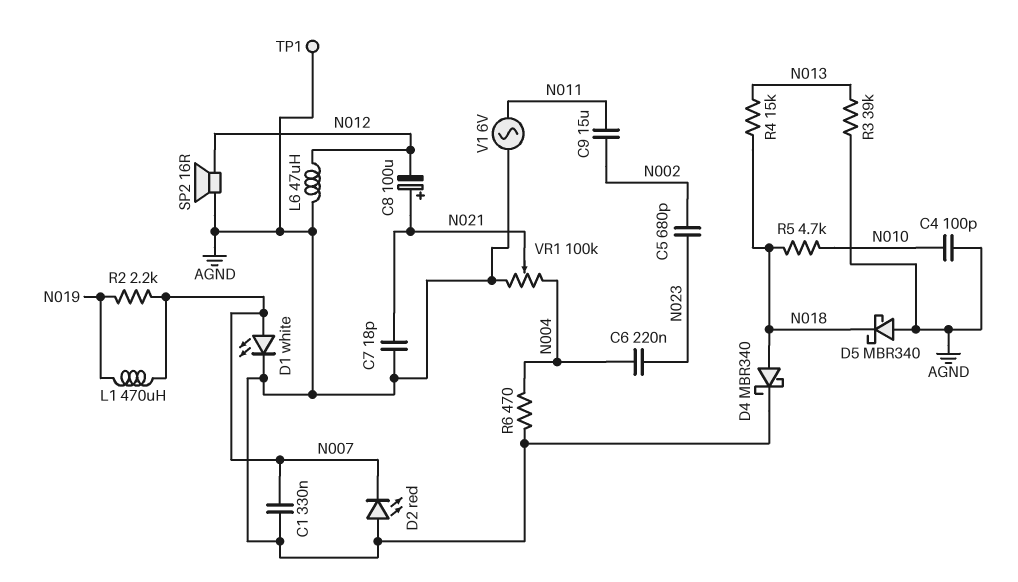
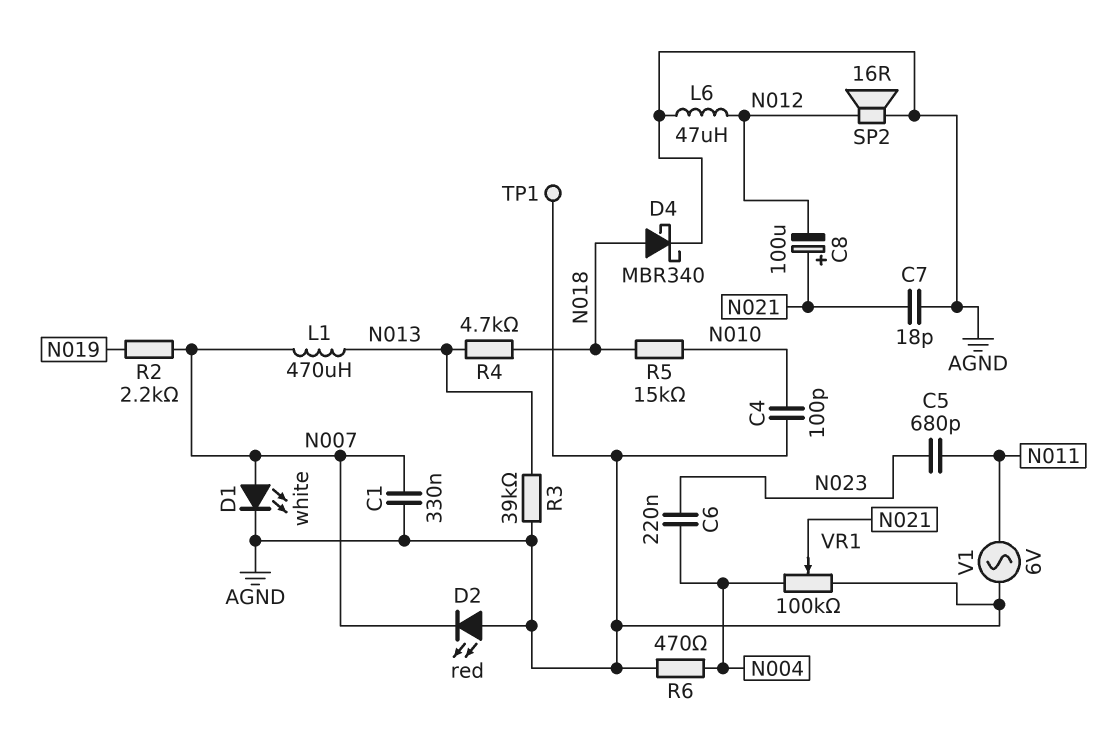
C5: 680pF (N002, N023) -> 680pF (N011, N023)
C9: 15uF (N002, N011) -> none
D5: schottky MBR340 (A AGND, K N018) -> none
L1: 470uH (N007, N019) -> 470uH (N007, N013)
R4: 15k (N013, N018) -> 4.7k (N013, N018)
R5: 4.7k (N010, N018) -> 15k (N010, N018)

